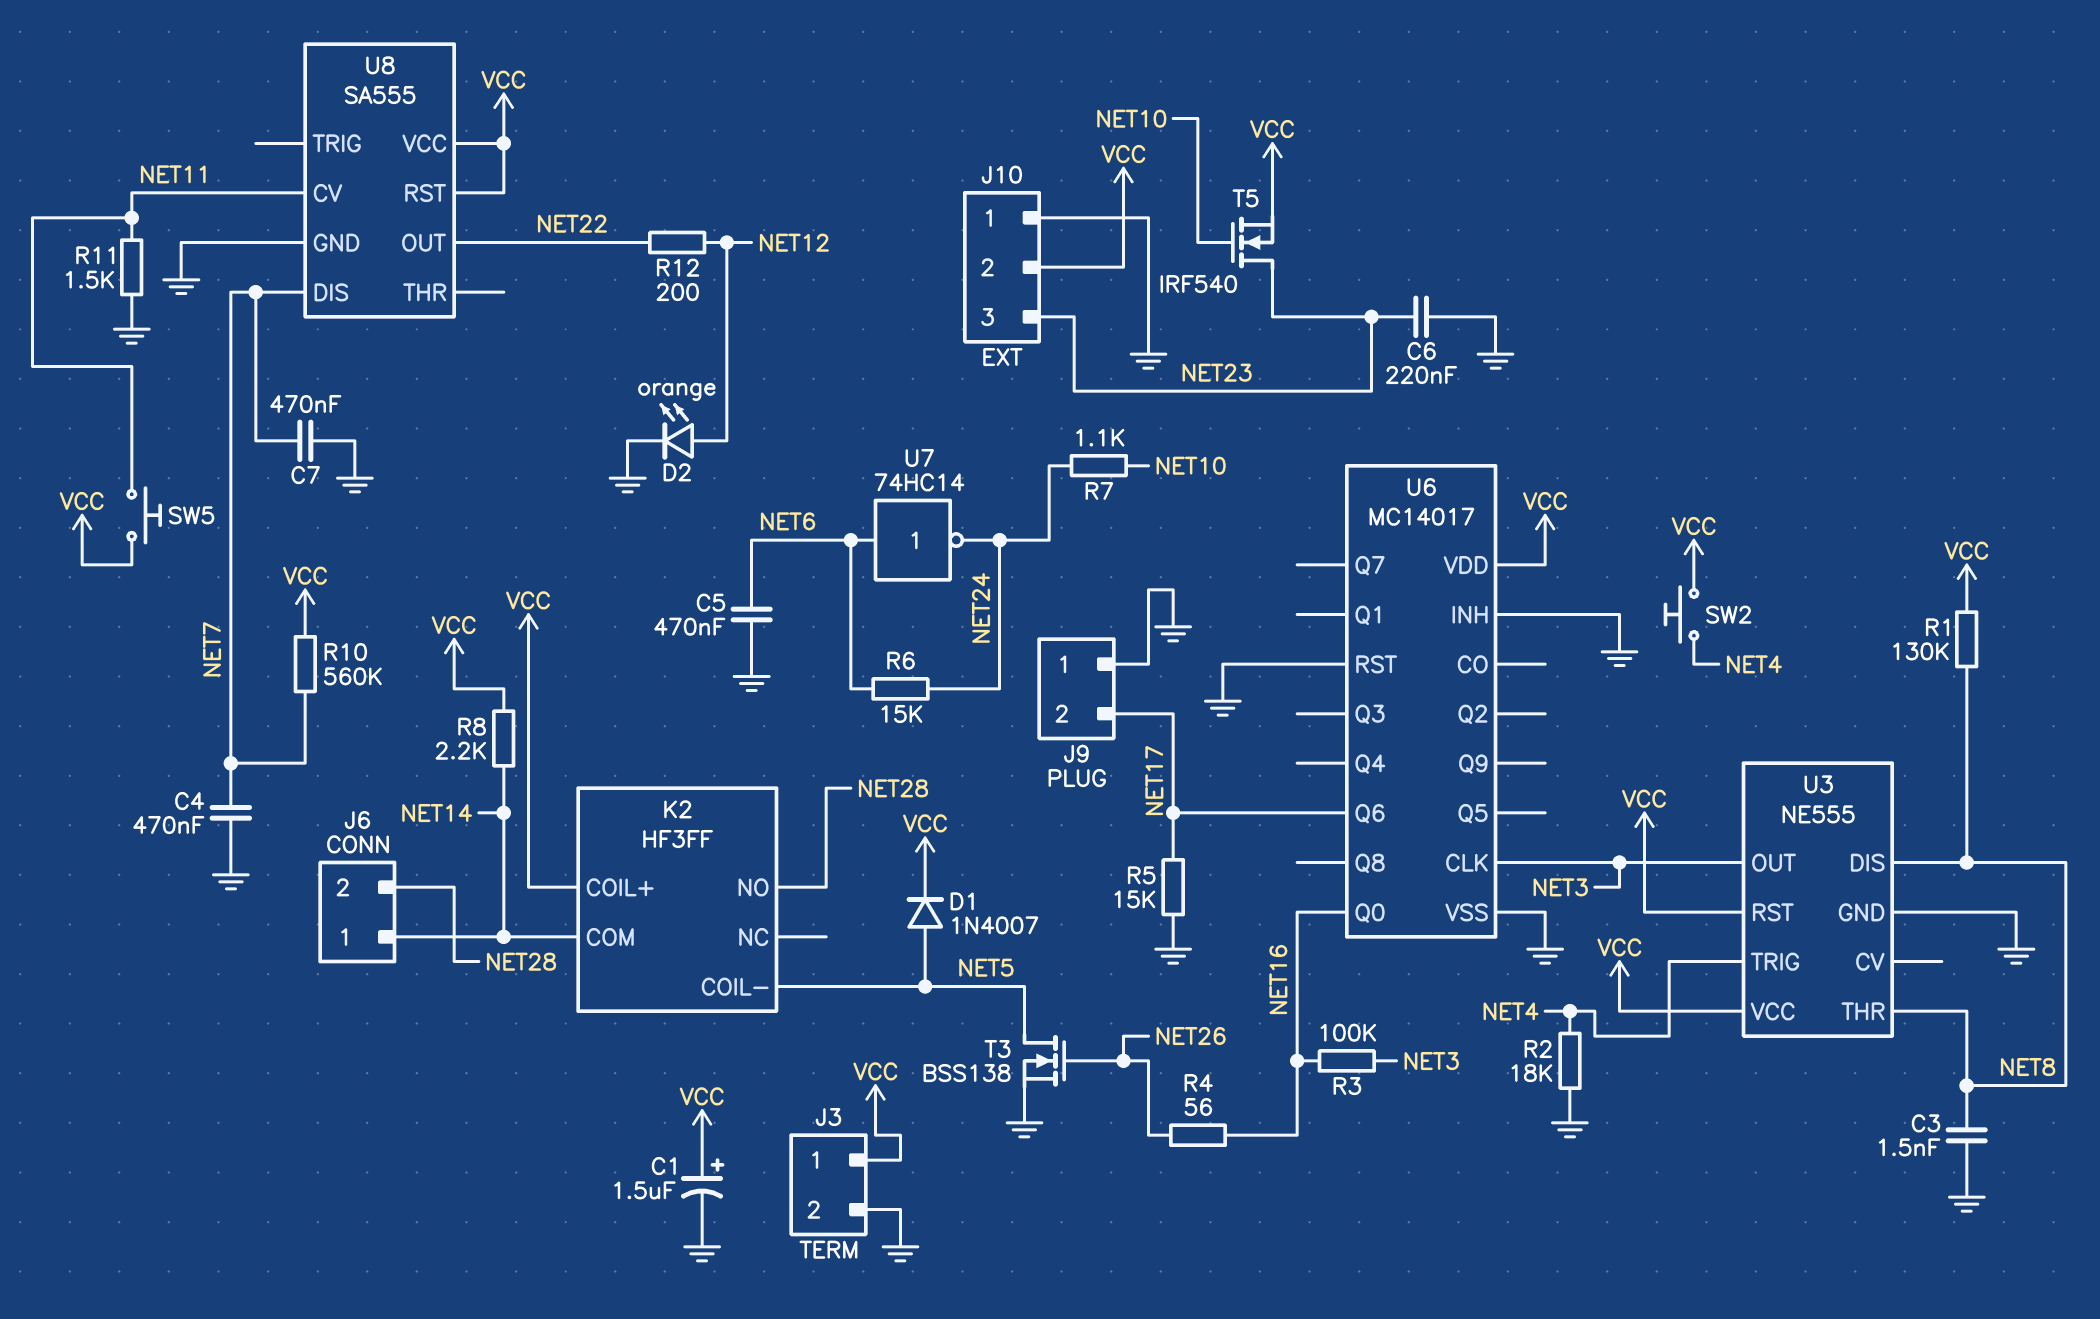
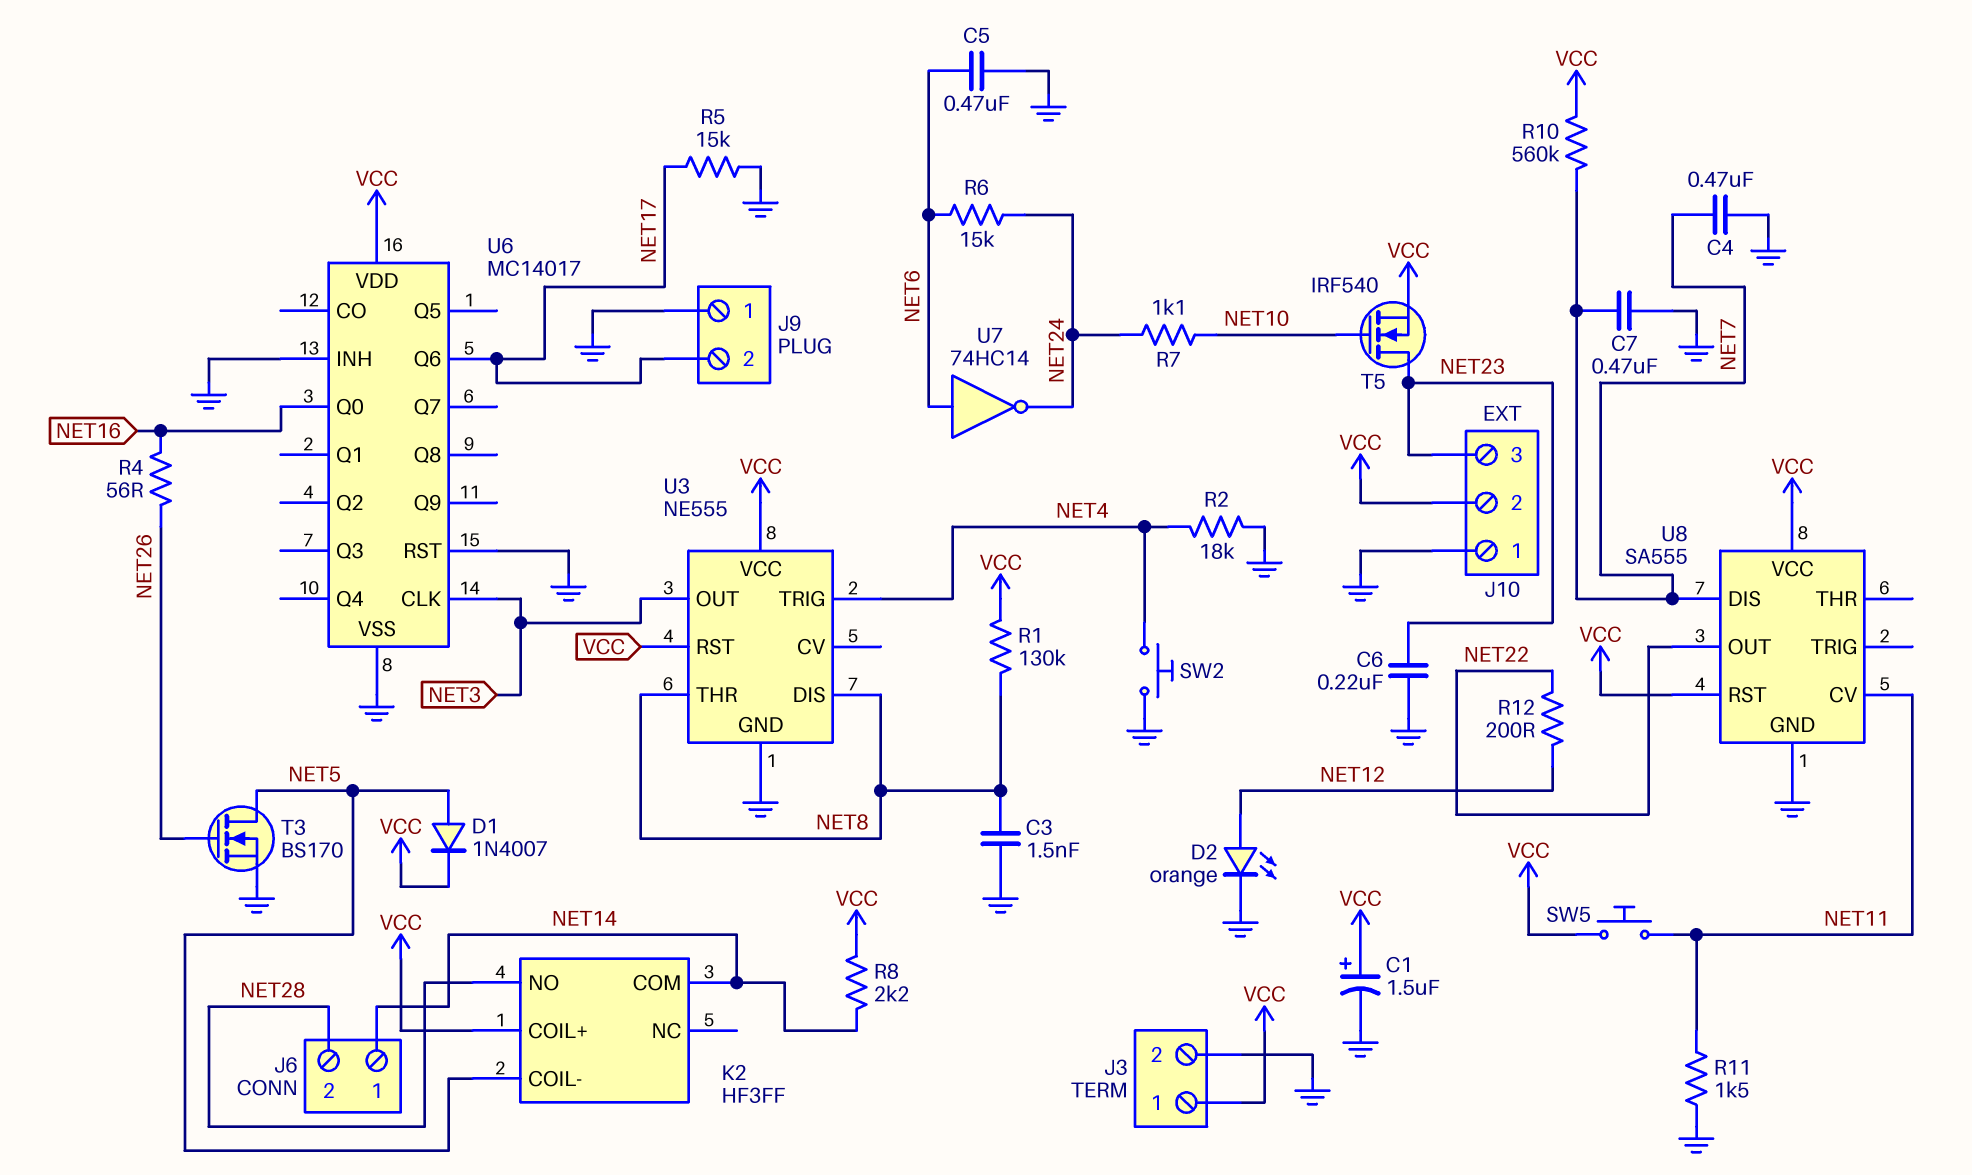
R3: 100k (NET3, NET16) -> none
SW2: button (NET4, VCC) -> button (GND, NET4)
T3: NMOS BSS138 (G NET26, D NET5, S GND) -> NMOS BS170 (G NET26, D NET5, S GND)

